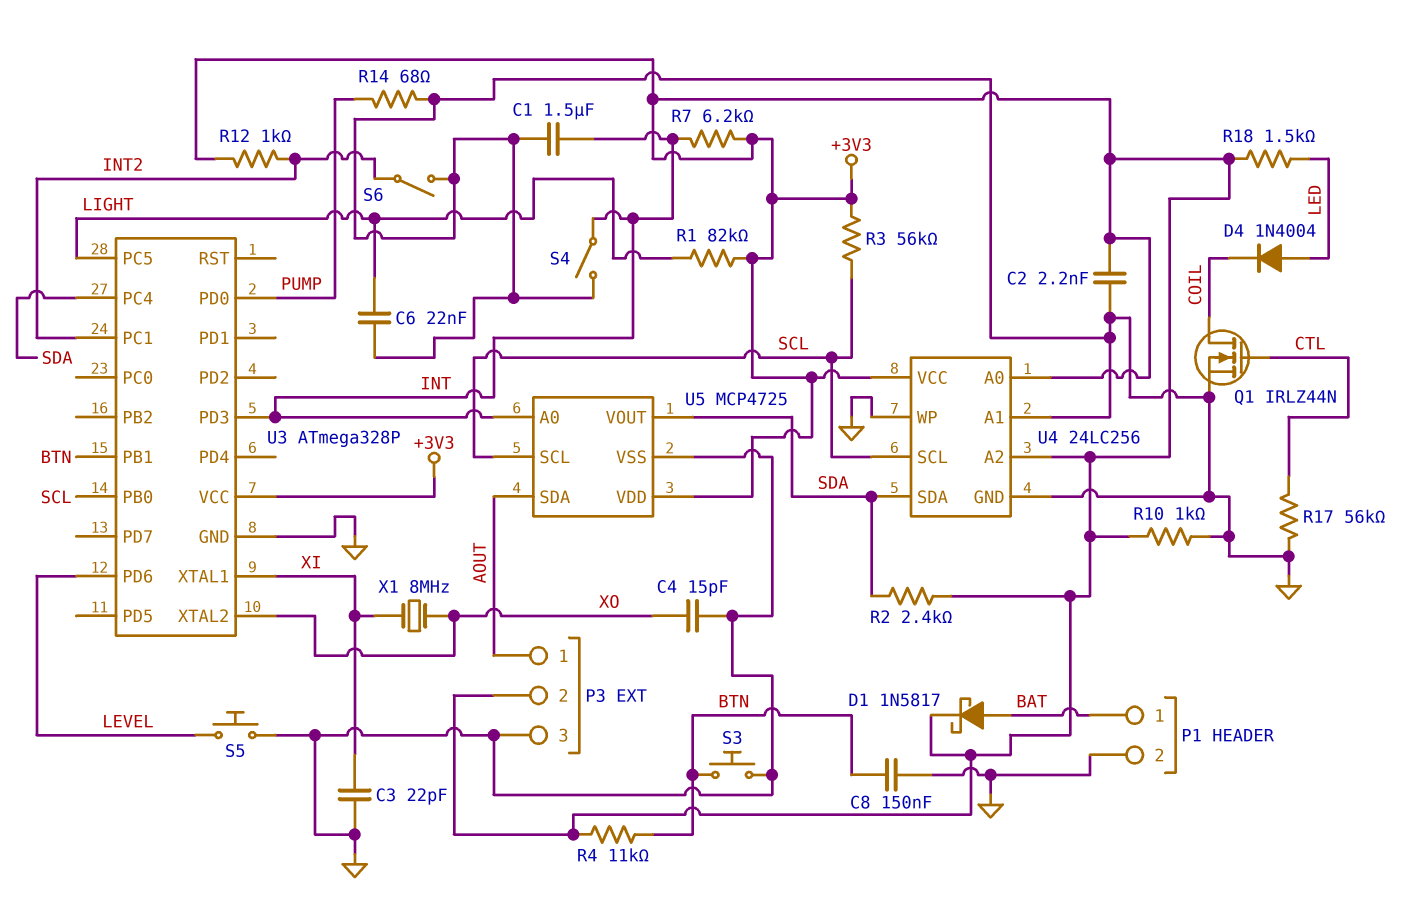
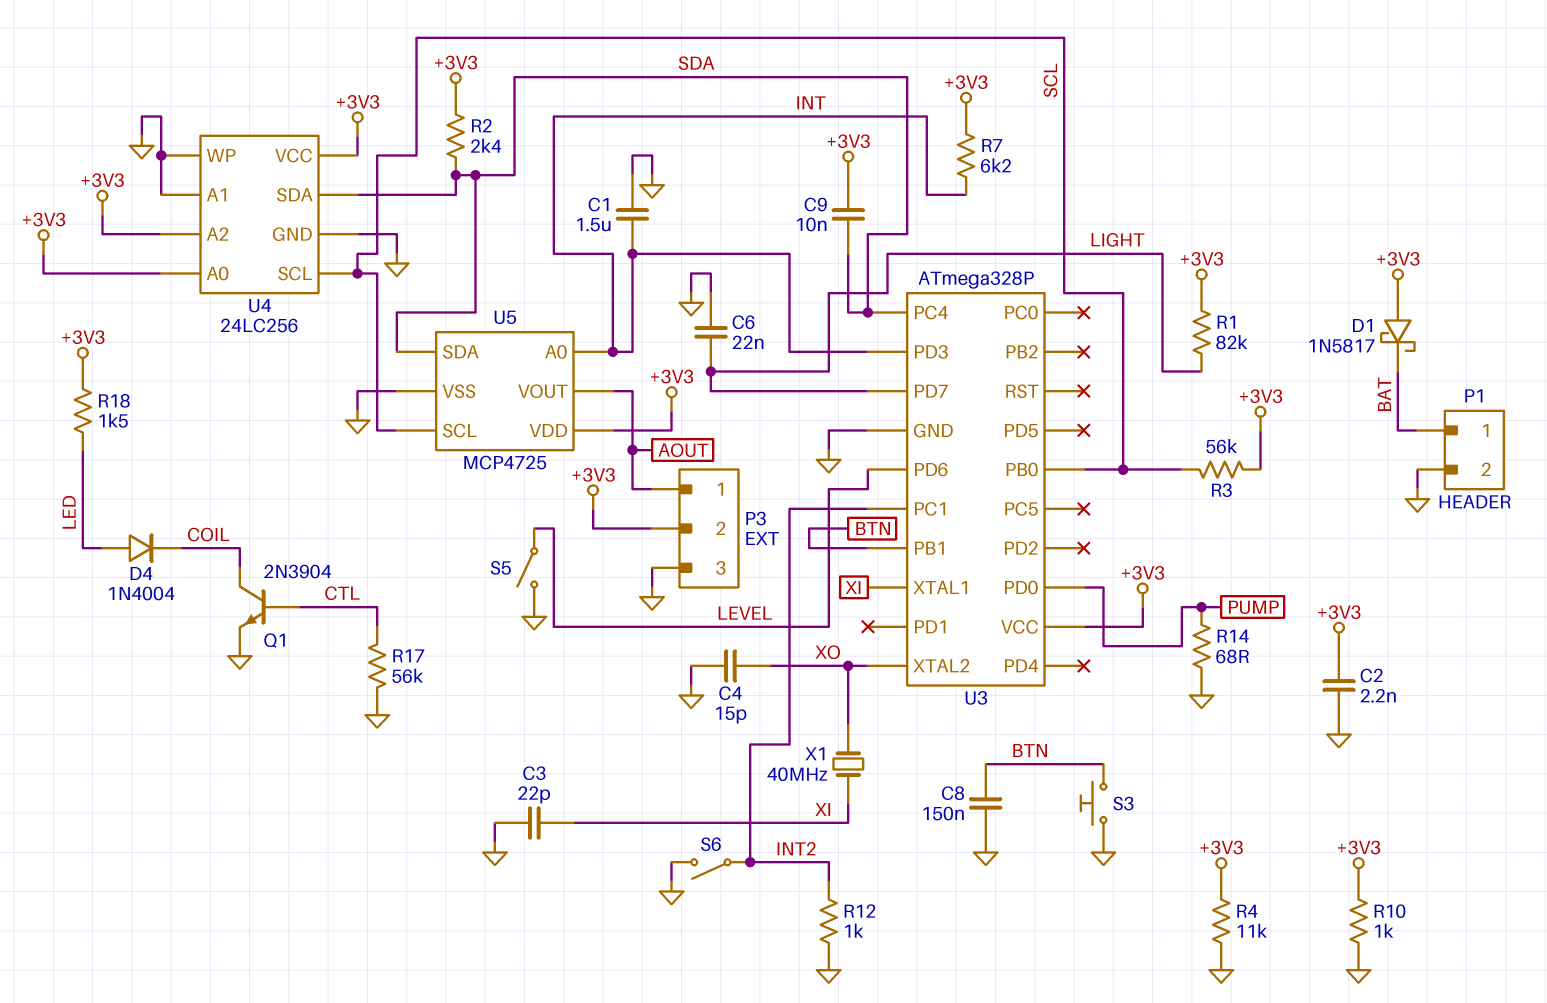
C9: none -> 10nF (+3V3, SDA)
D1: schottky 1N5817 (A BAT, K +3V3) -> schottky 1N5817 (A +3V3, K BAT)
Q1: NMOS IRLZ44N (G CTL, D COIL, S GND) -> NPN 2N3904 (B CTL, C COIL, E GND)
R4: 11k (+3V3, BTN) -> 11k (+3V3, GND)
R12: 1k (+3V3, INT2) -> 1k (GND, INT2)
S4: switch (GND, INT) -> none
S5: button (GND, LEVEL) -> switch (GND, LEVEL)
U3 pin PC5: LIGHT -> none
U3 pin PD7: none -> LIGHT
U5 pin SDA: AOUT -> SDA
U5 pin VOUT: SDA -> AOUT
X1: 8MHz (XI, XO) -> 40MHz (XI, XO)

